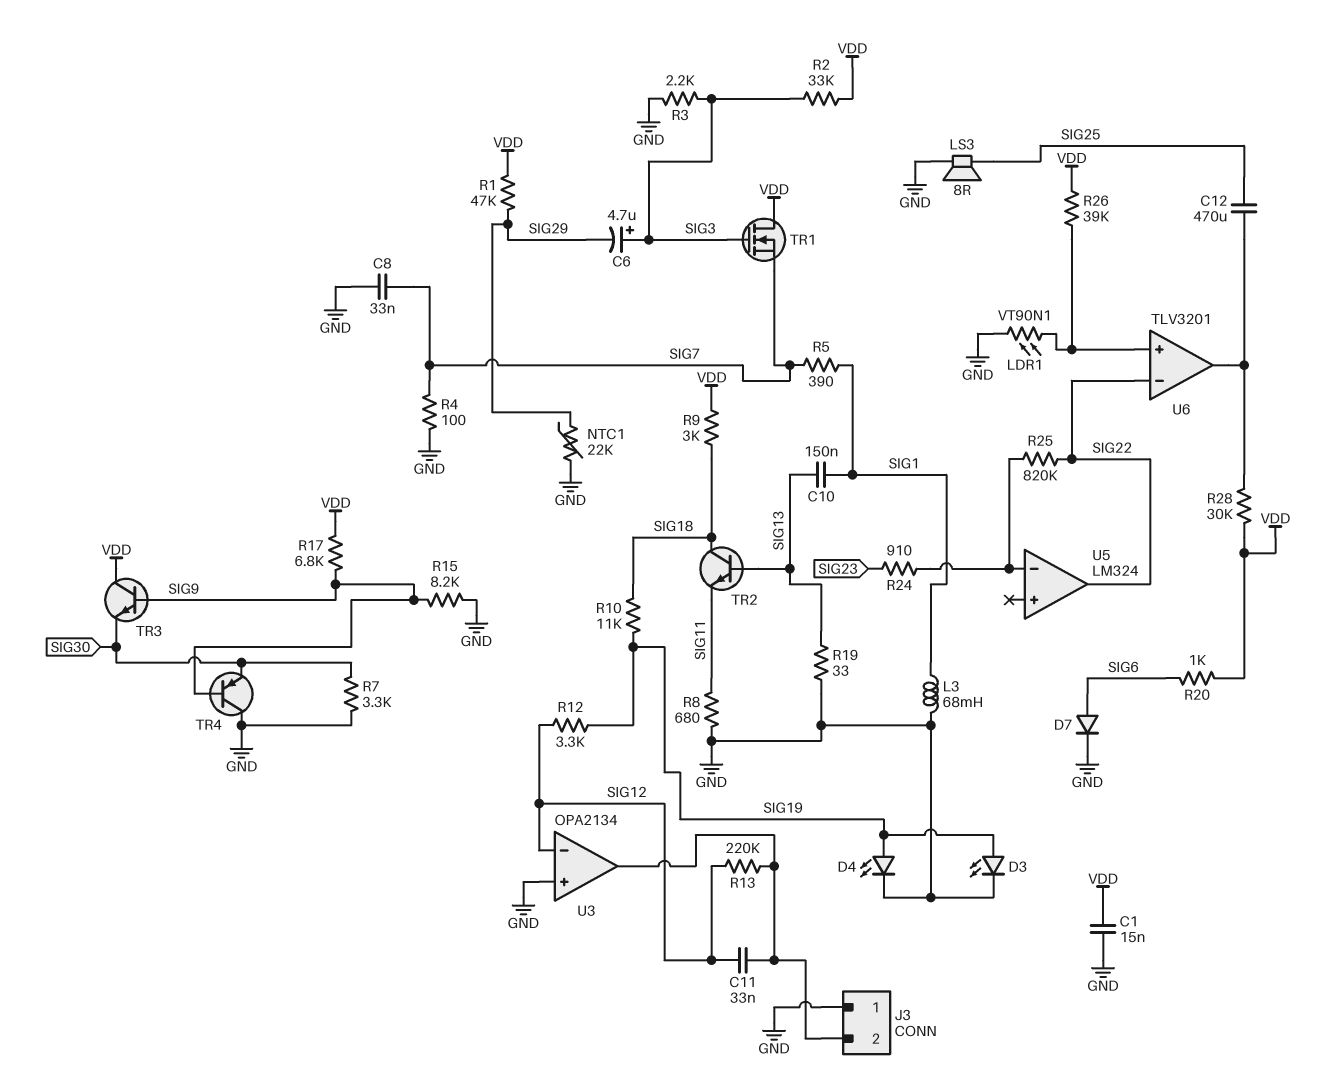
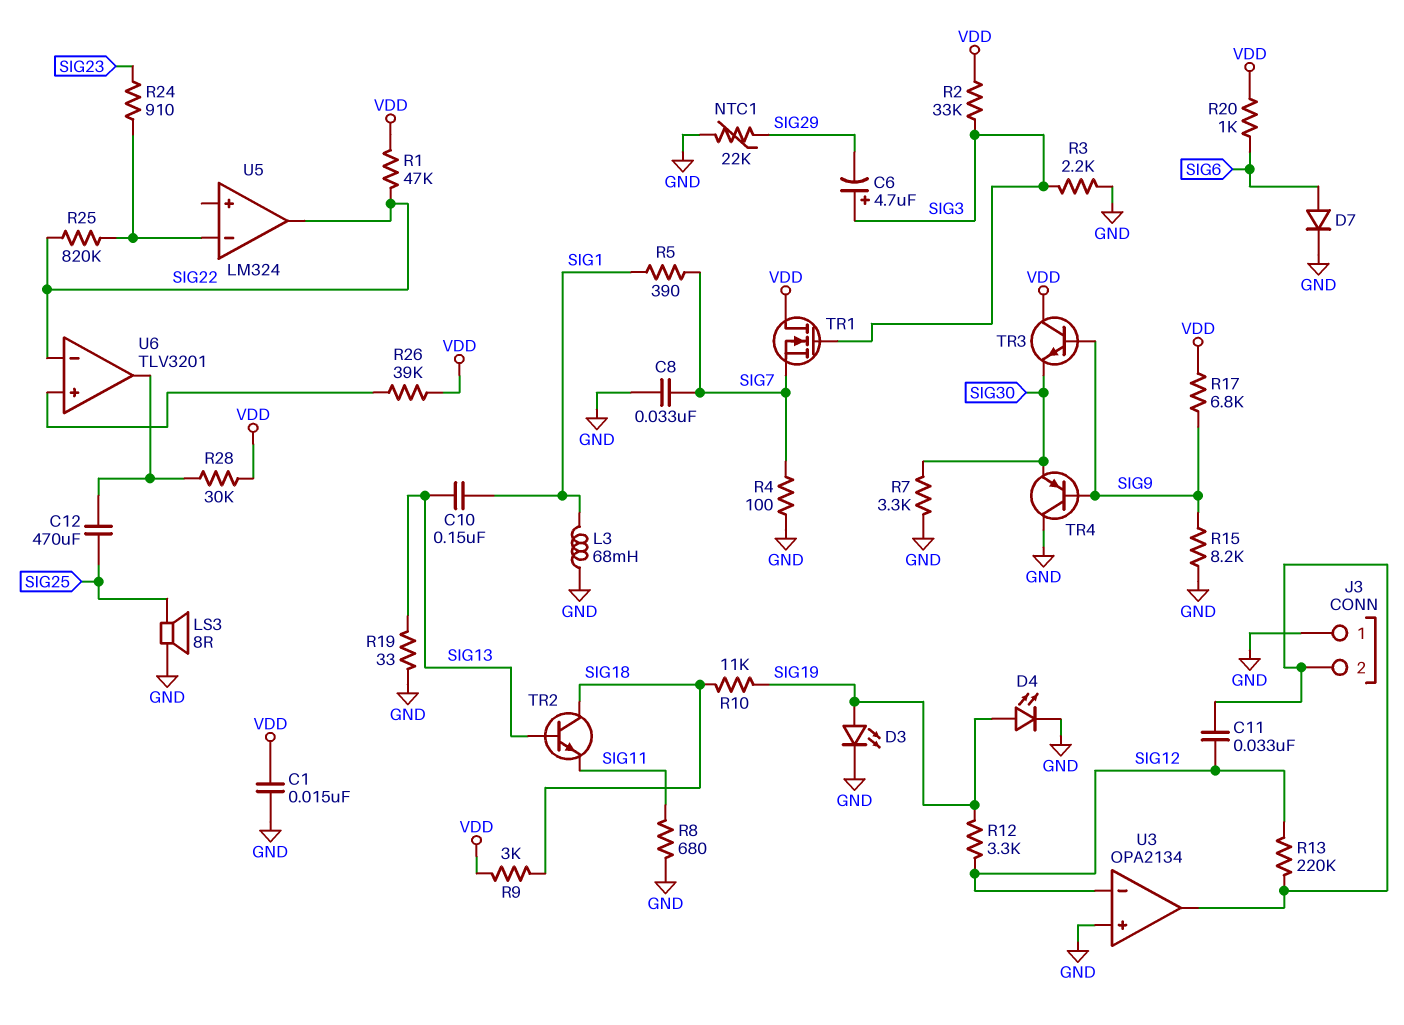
LDR1: VT90N1 (GND, U6/in+) -> none
R1: 47k (SIG29, VDD) -> 47k (SIG22, VDD)

